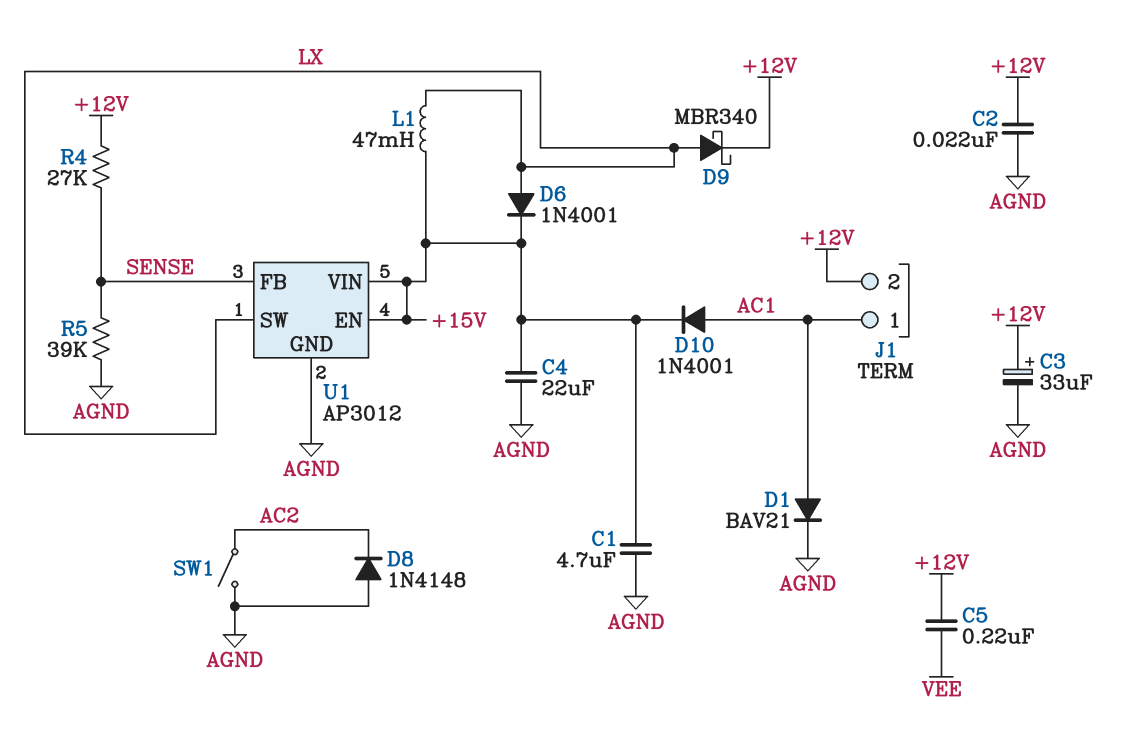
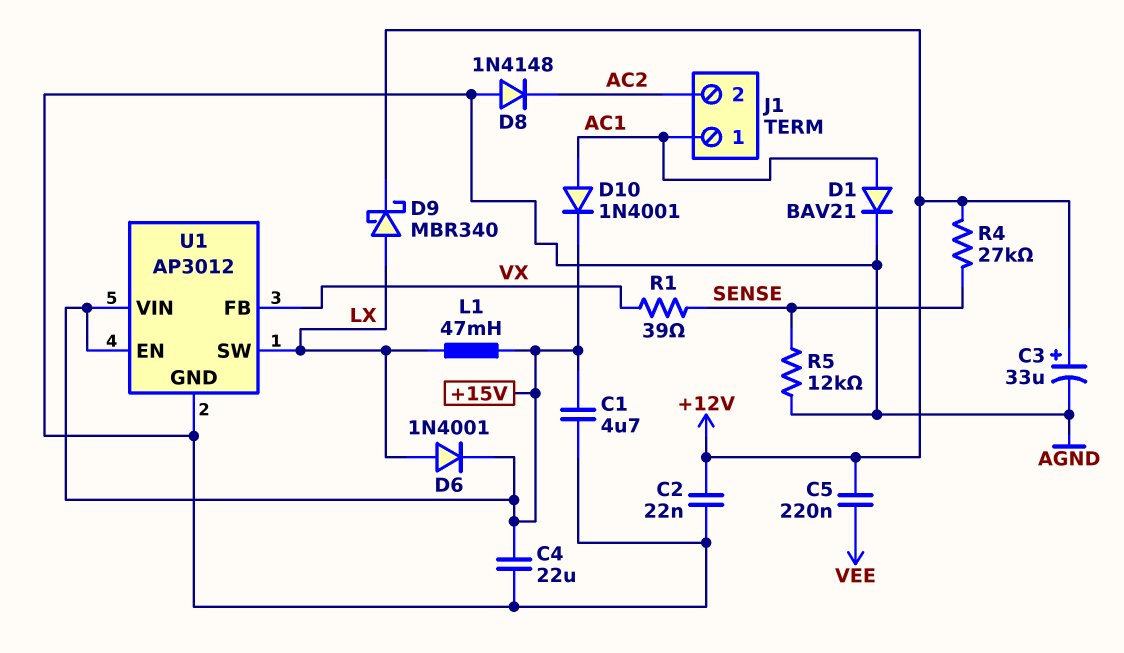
J1 pin 2: +12V -> AC2
R1: none -> 39 (SENSE, VX)
R5: 39k (AGND, SENSE) -> 12k (AGND, SENSE)
SW1: switch (AC2, AGND) -> none
U1 pin FB: SENSE -> VX

